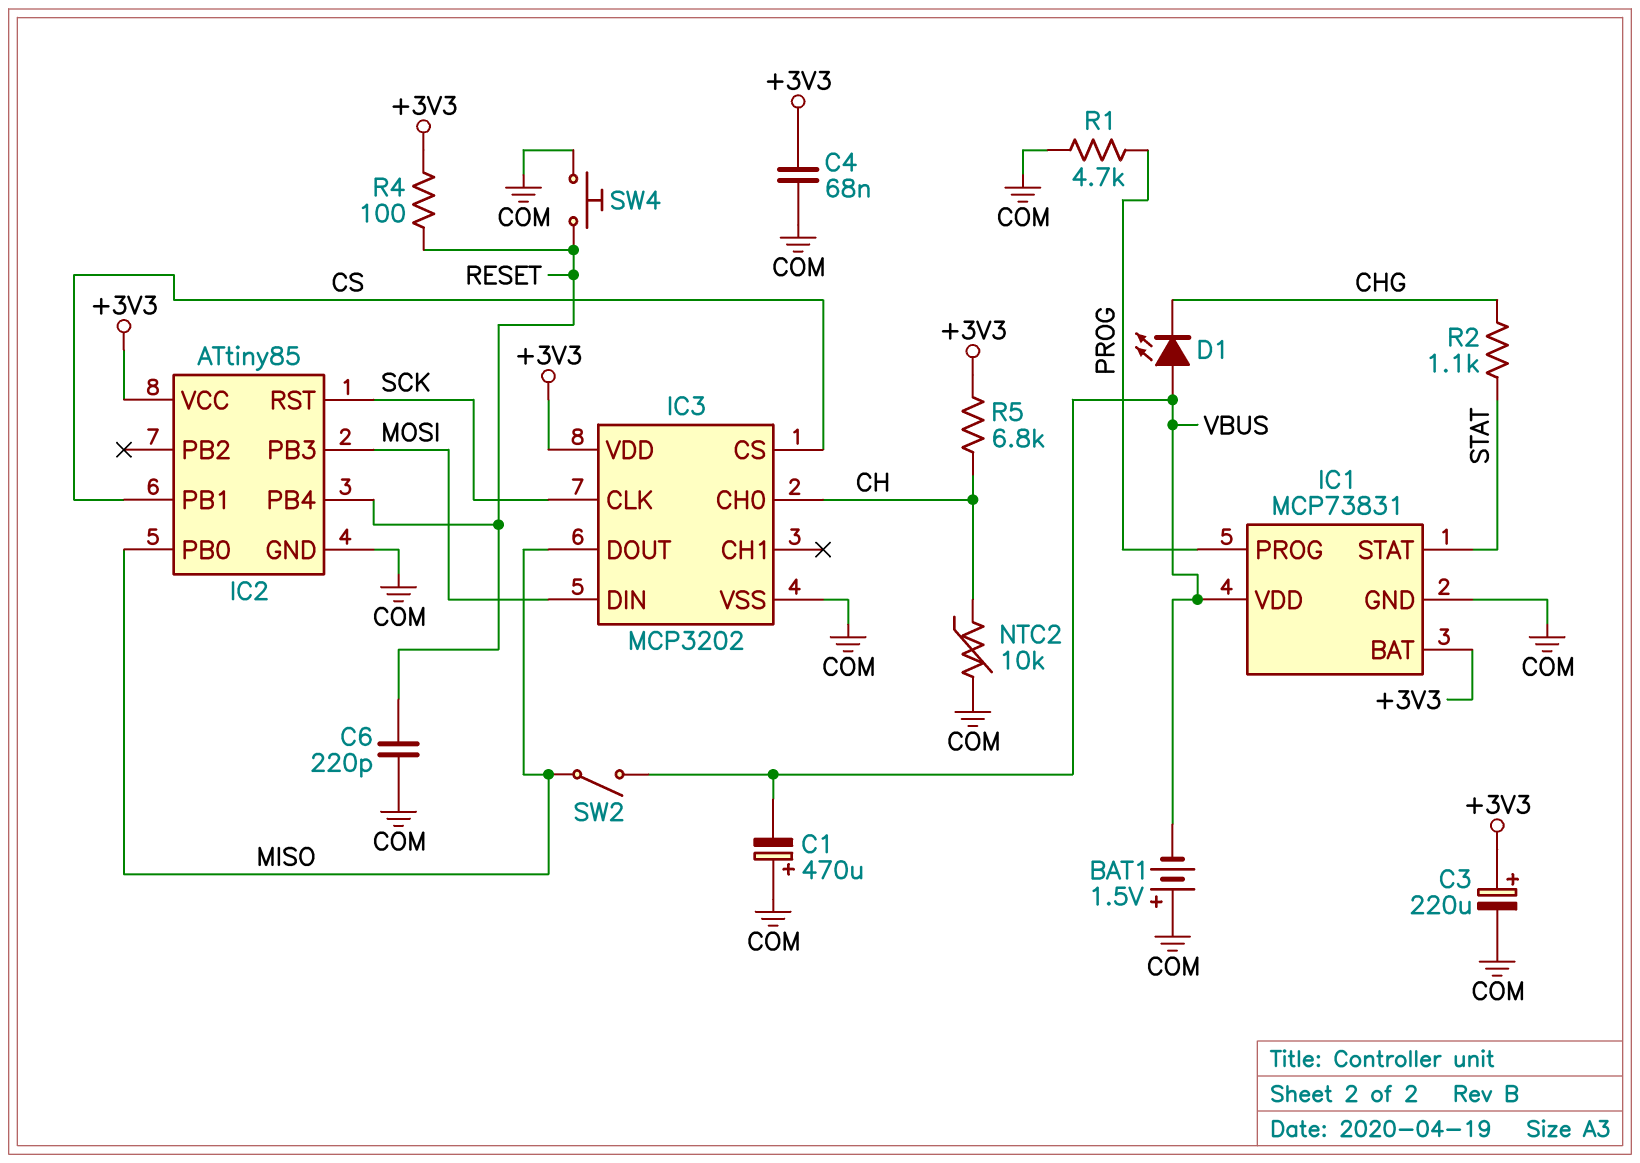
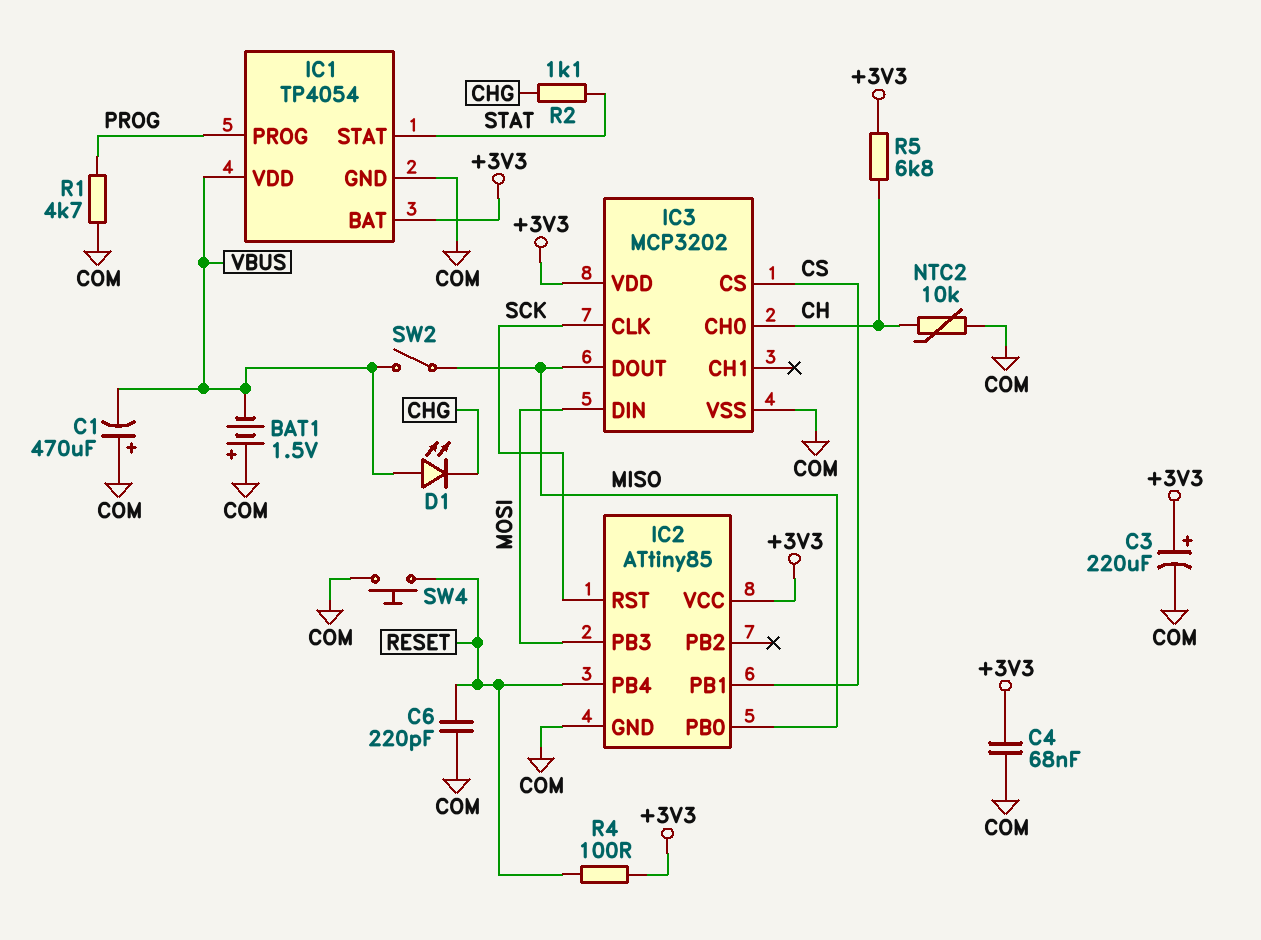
IC1: MCP73831 -> TP4054

